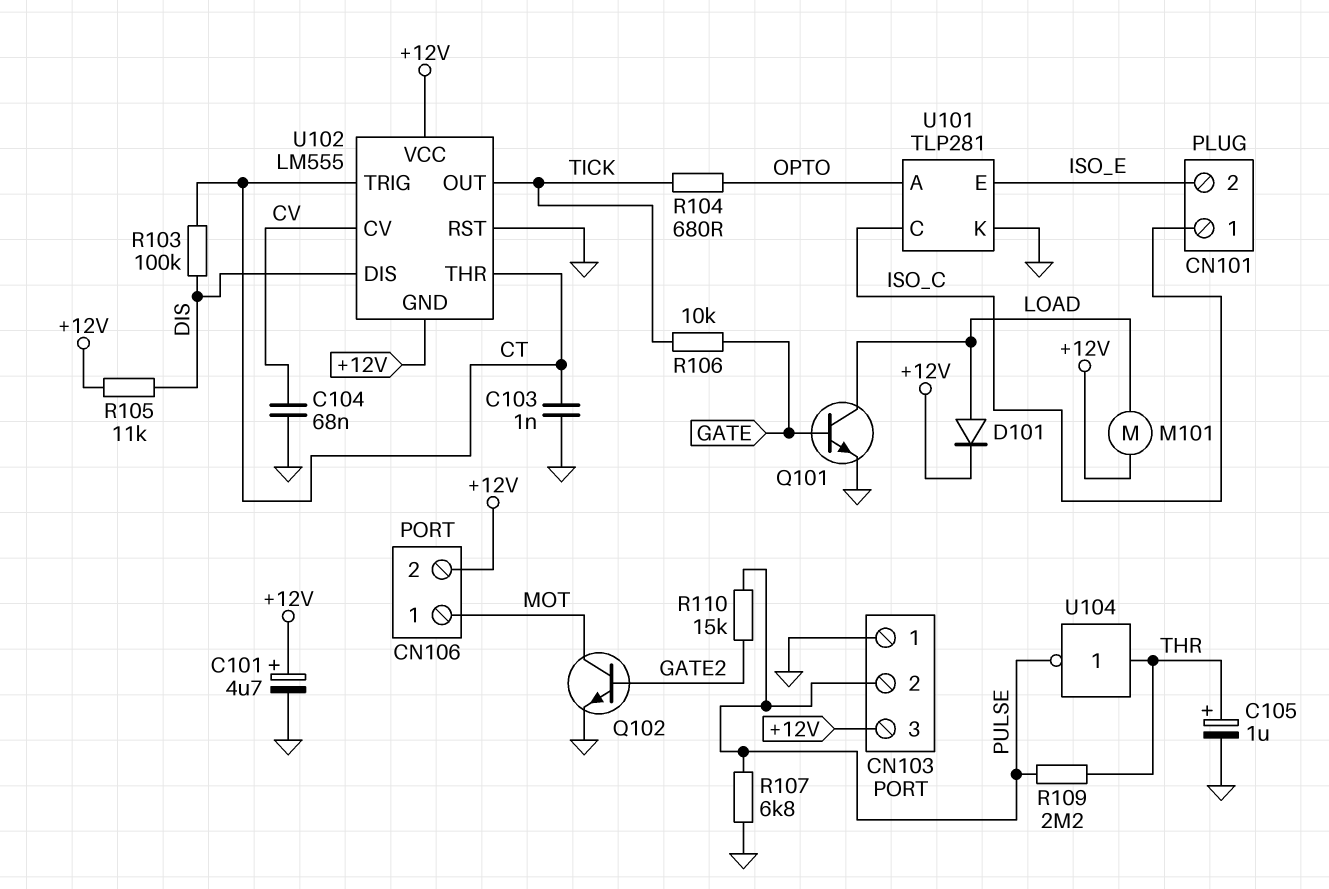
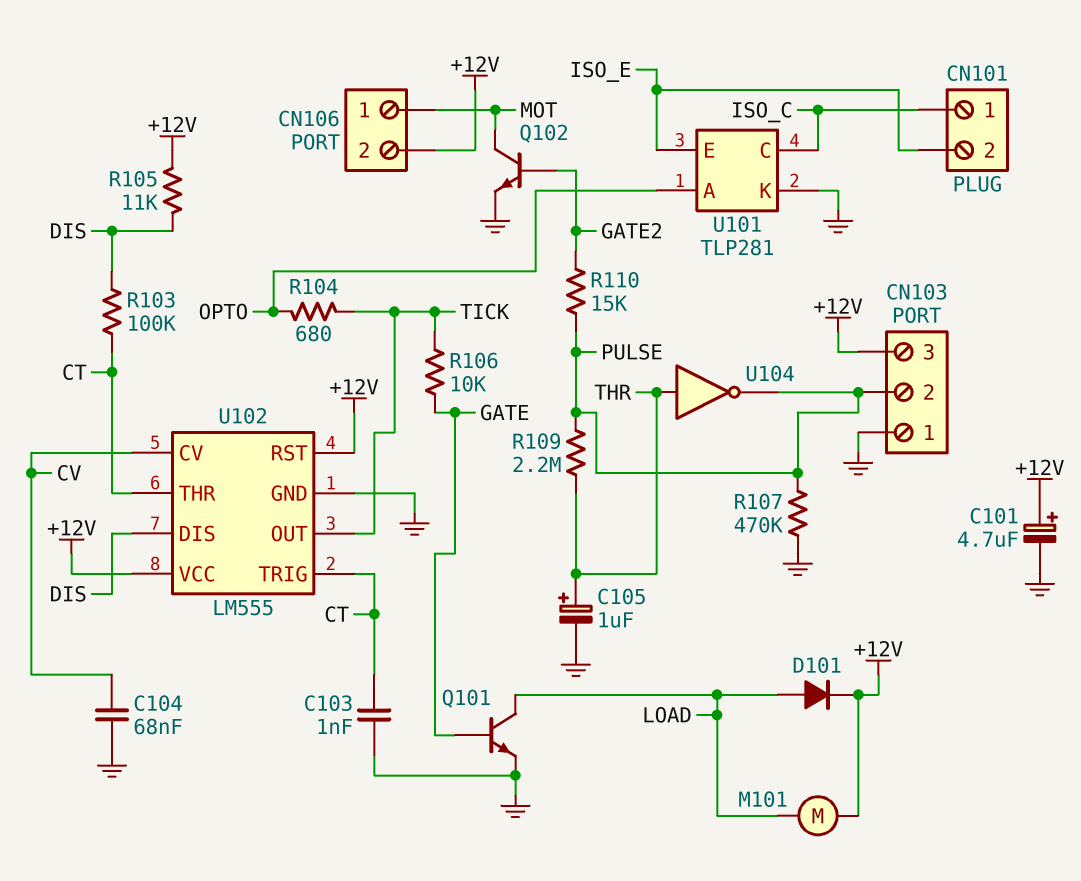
R107: 6.8k (GND, PULSE) -> 470k (GND, PULSE)
U102 pin GND: +12V -> GND
U102 pin RST: GND -> +12V

